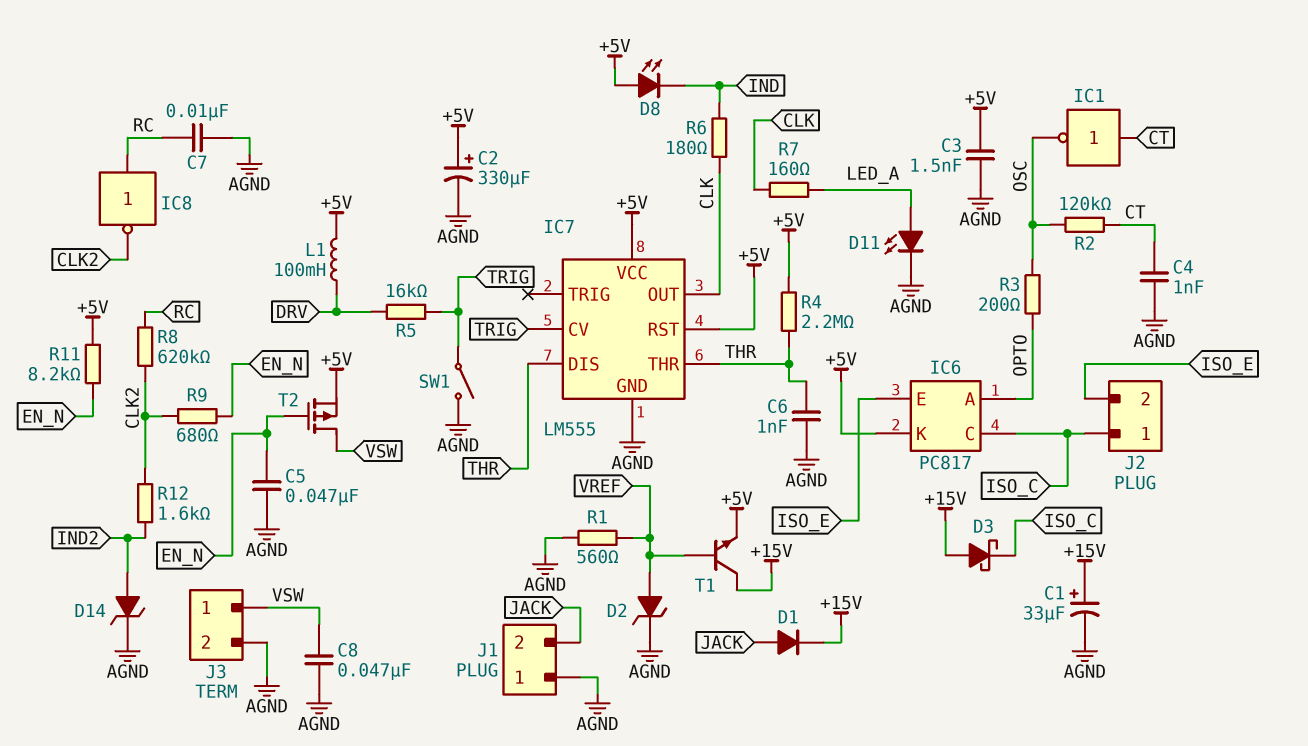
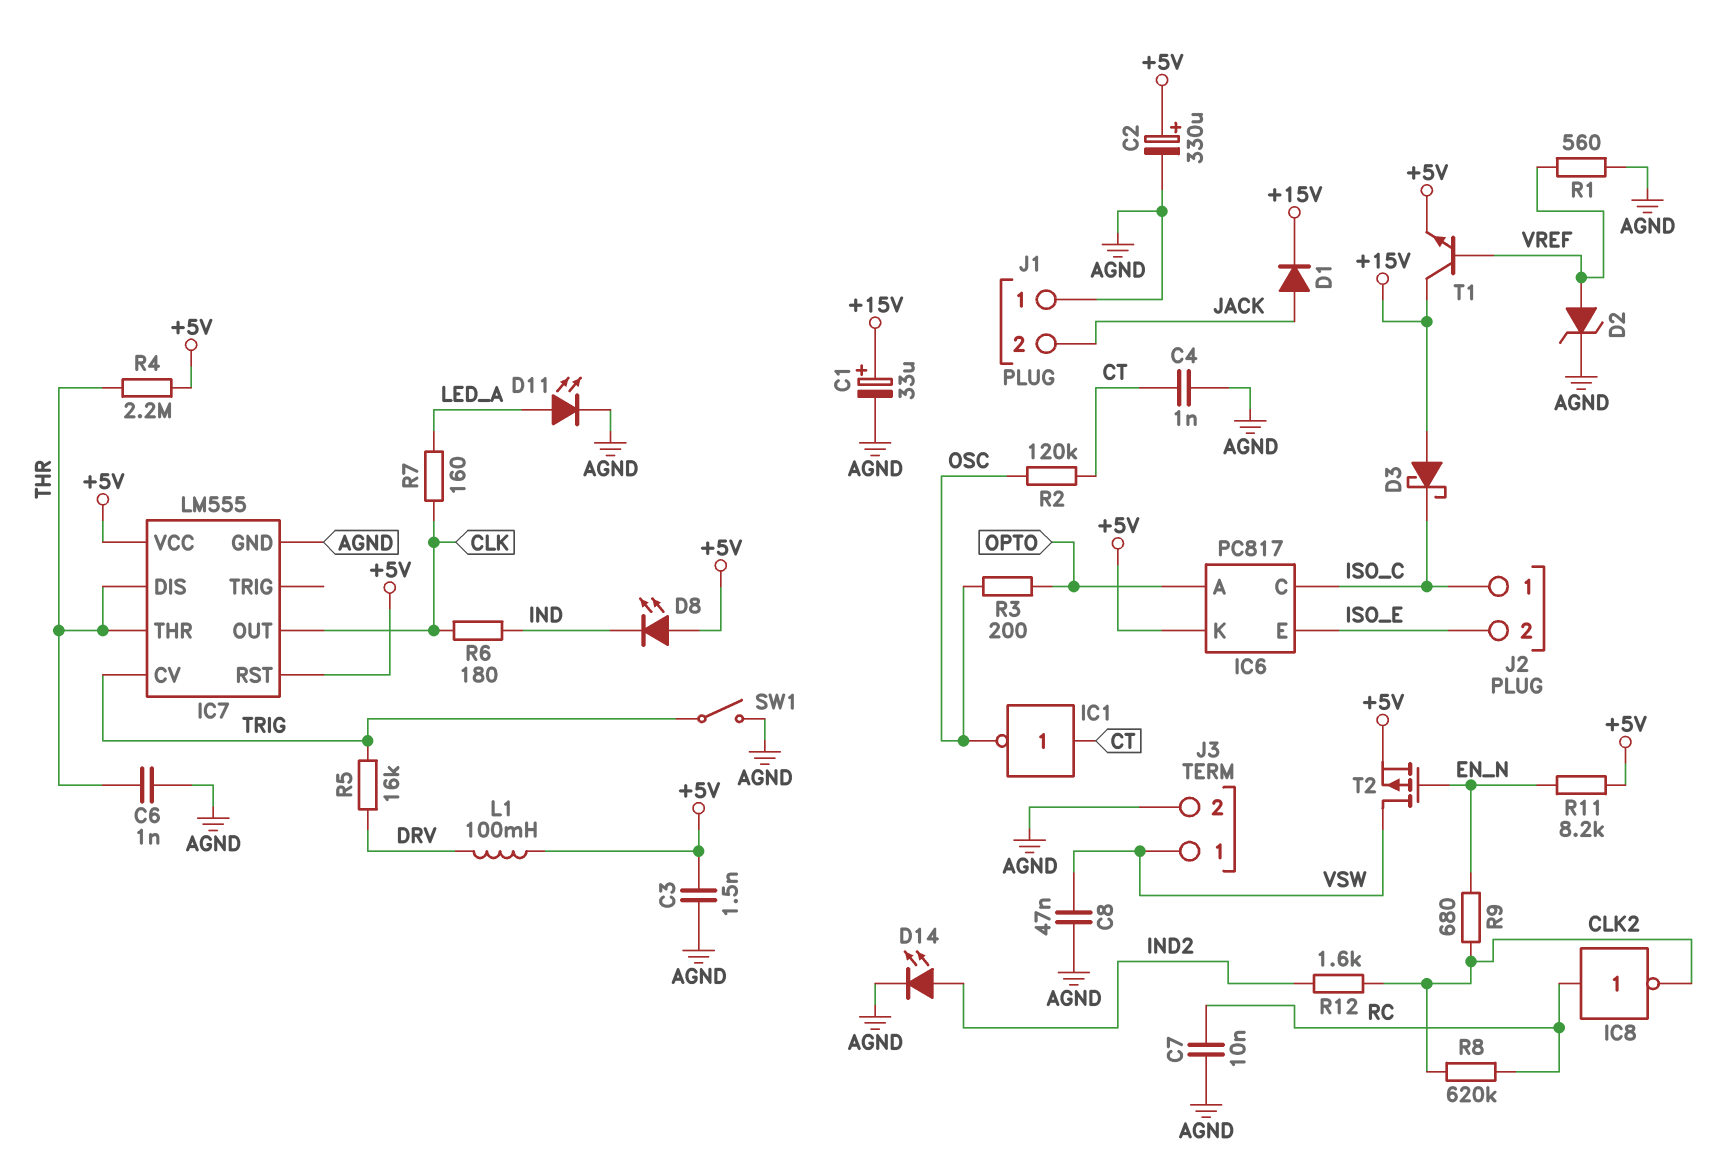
C5: 47nF (AGND, EN_N) -> none
D14: zener (A IND2, K AGND) -> LED (A IND2, K AGND)

